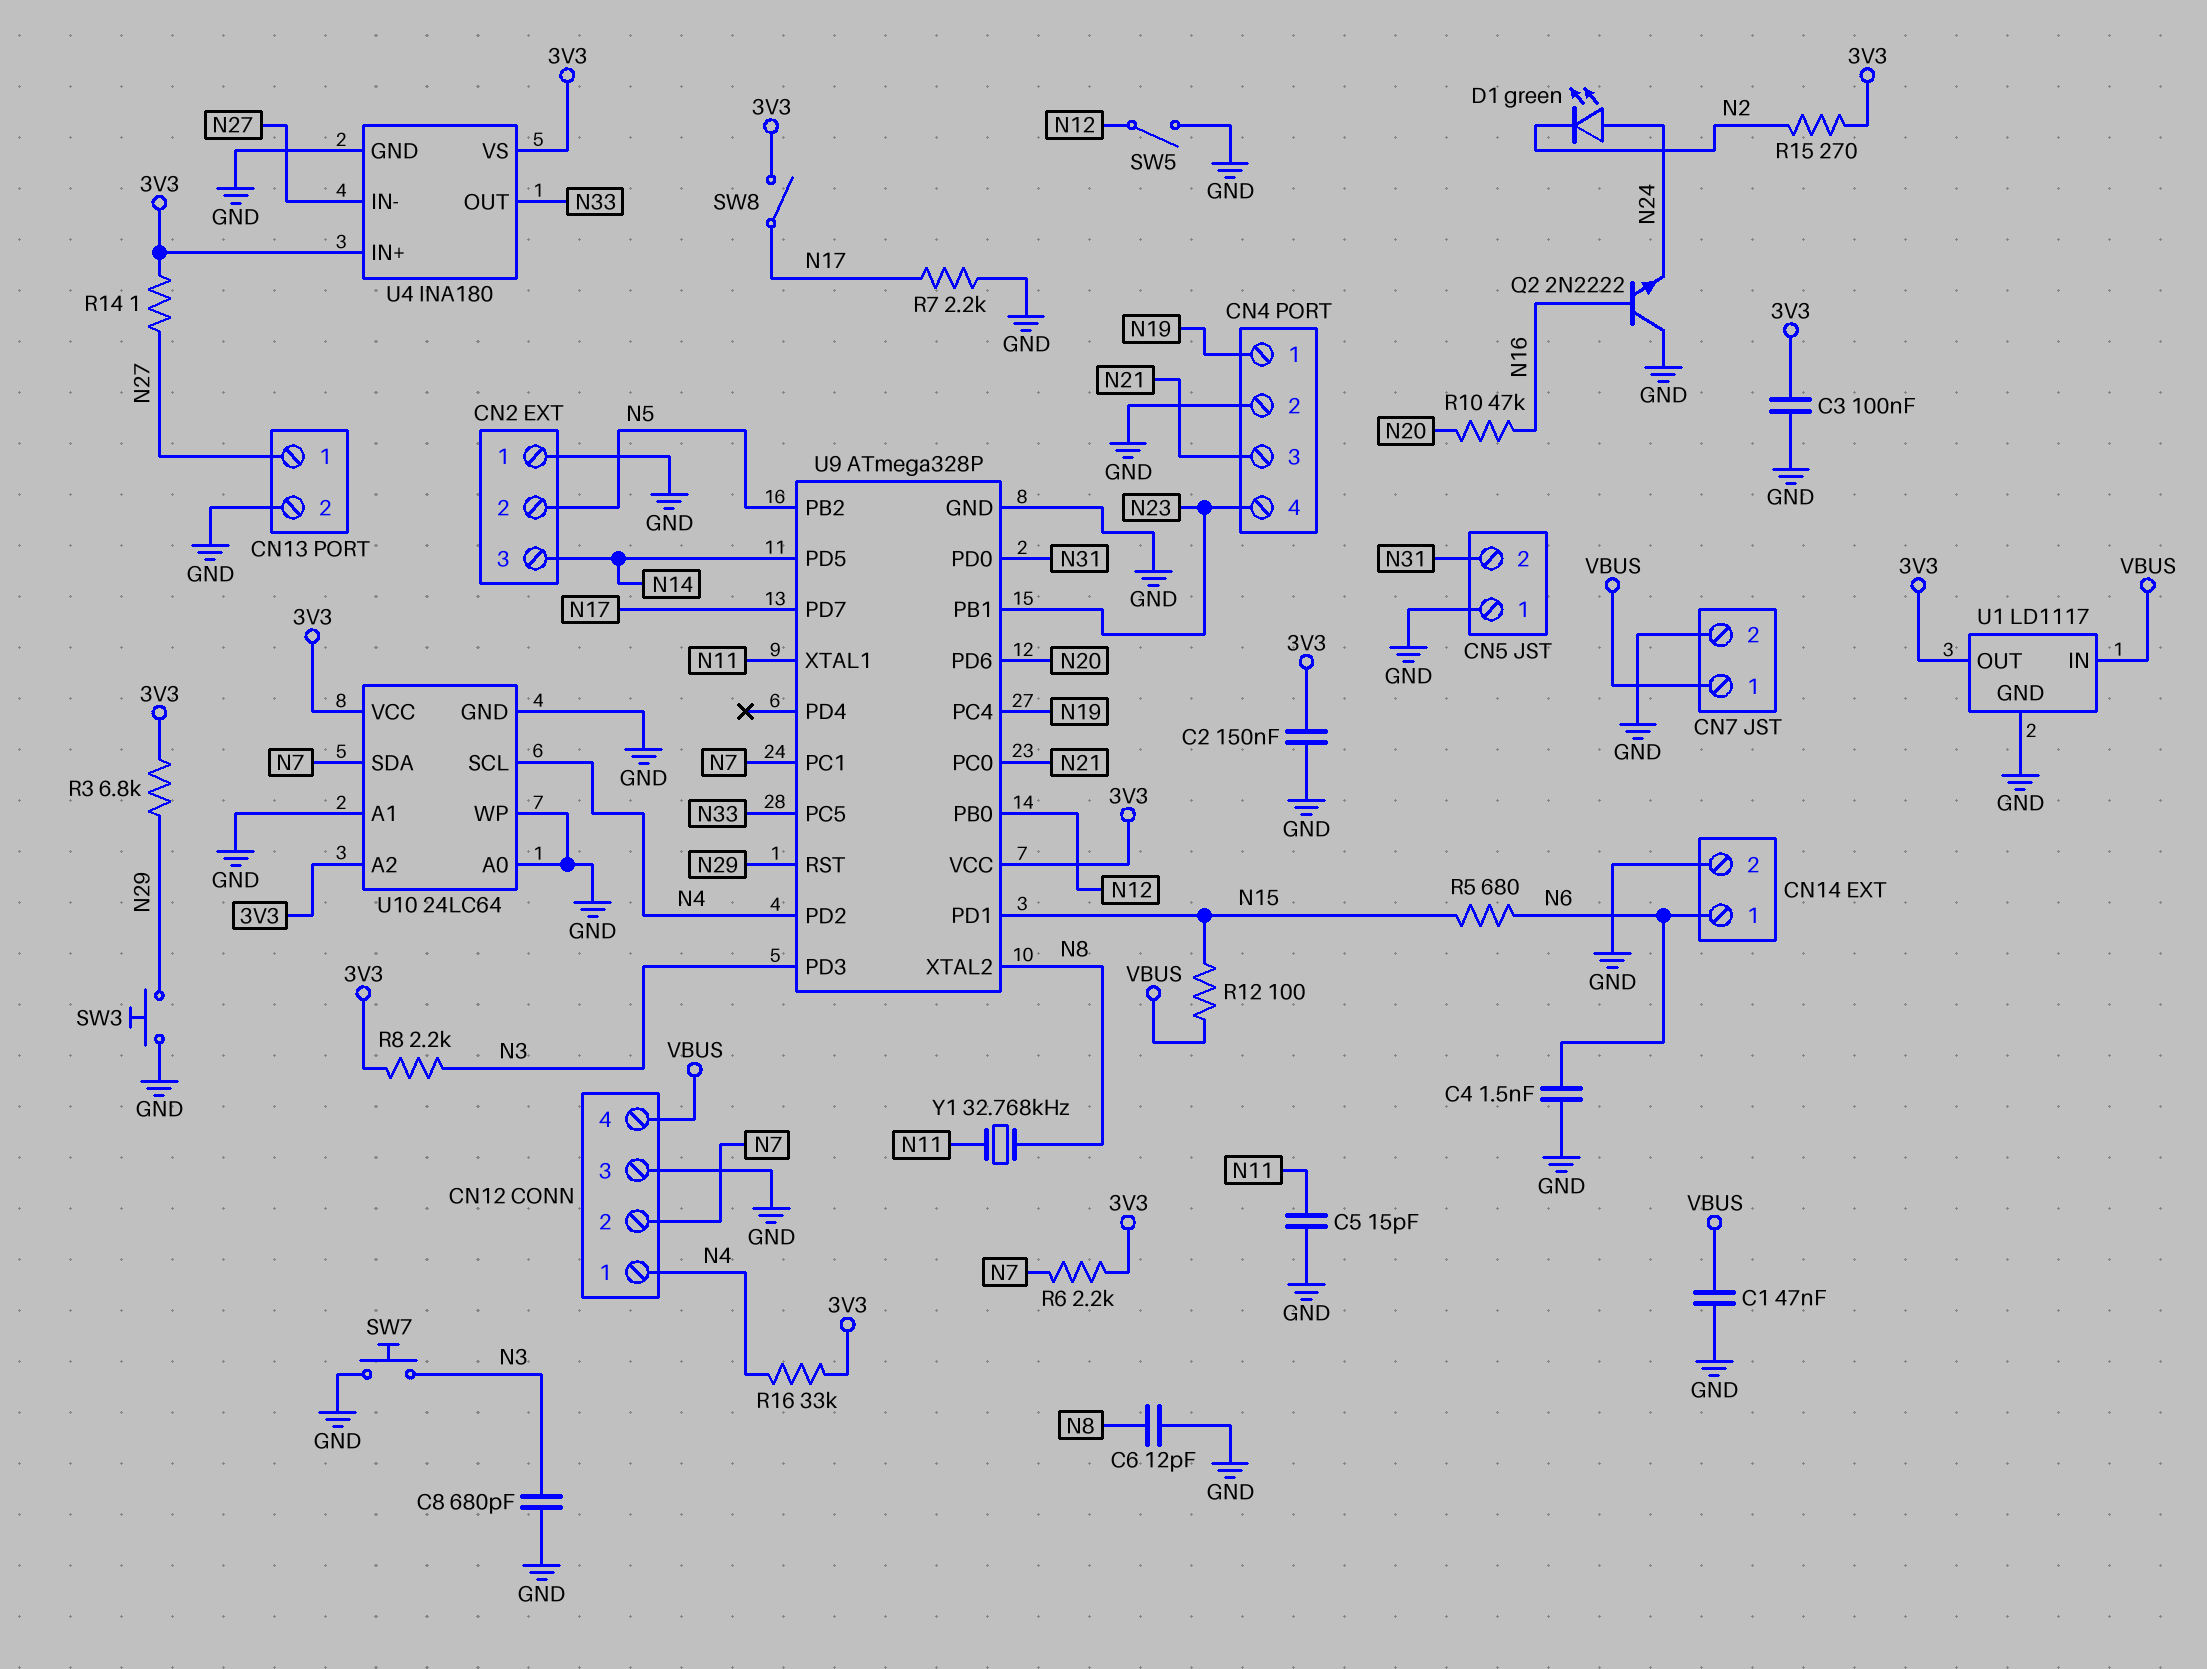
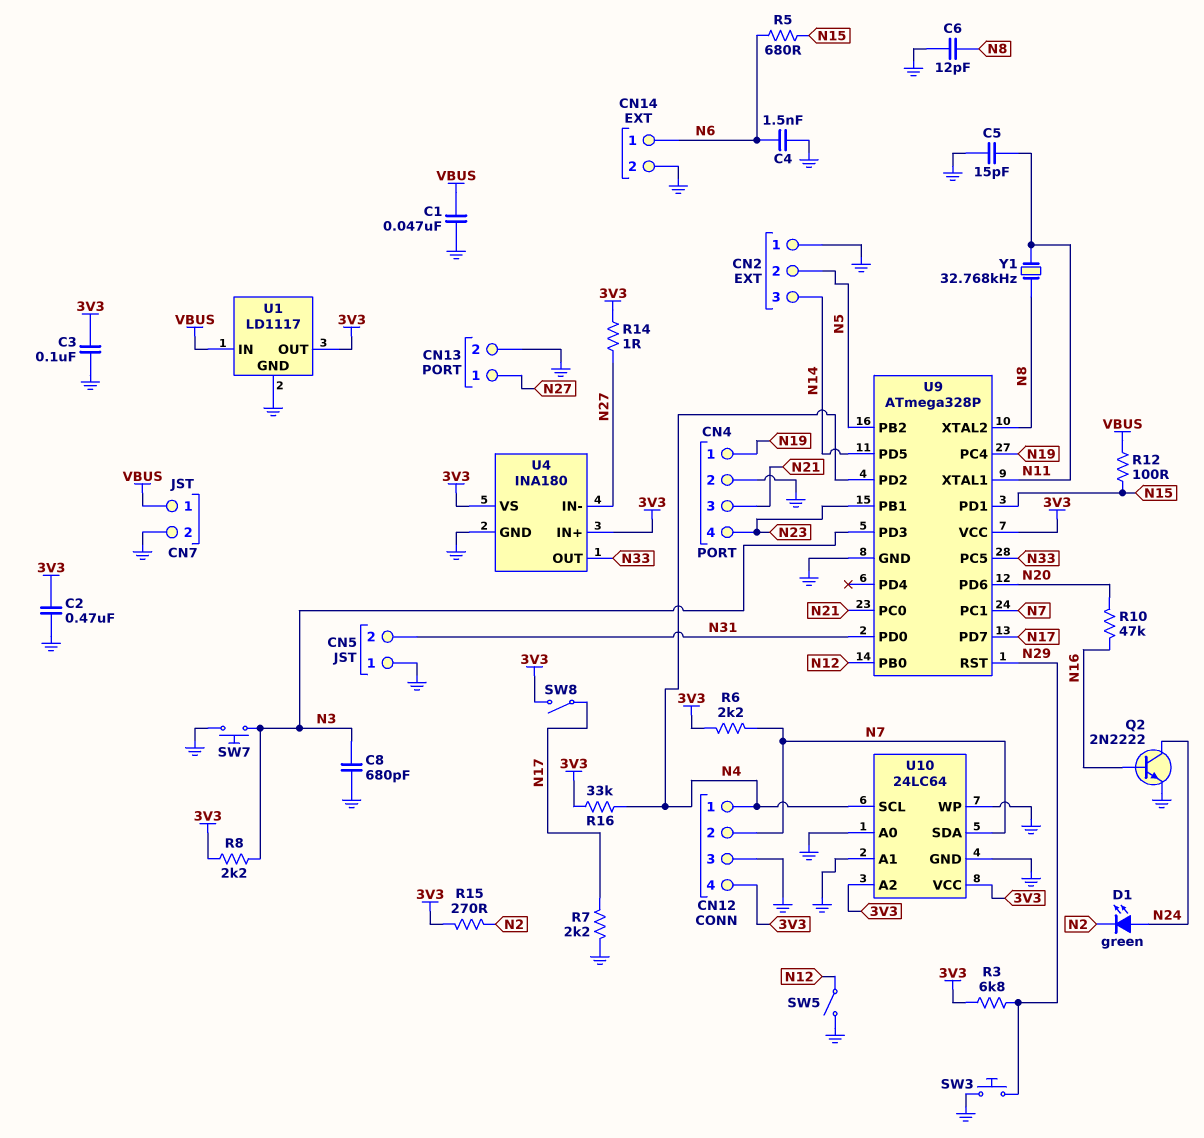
C2: 150nF (3V3, GND) -> 470nF (3V3, GND)
CN12 pin 4: VBUS -> 3V3
Q2: NPN 2N2222 (B N16, C GND, E N24) -> NPN 2N2222 (B N16, C N24, E GND)

